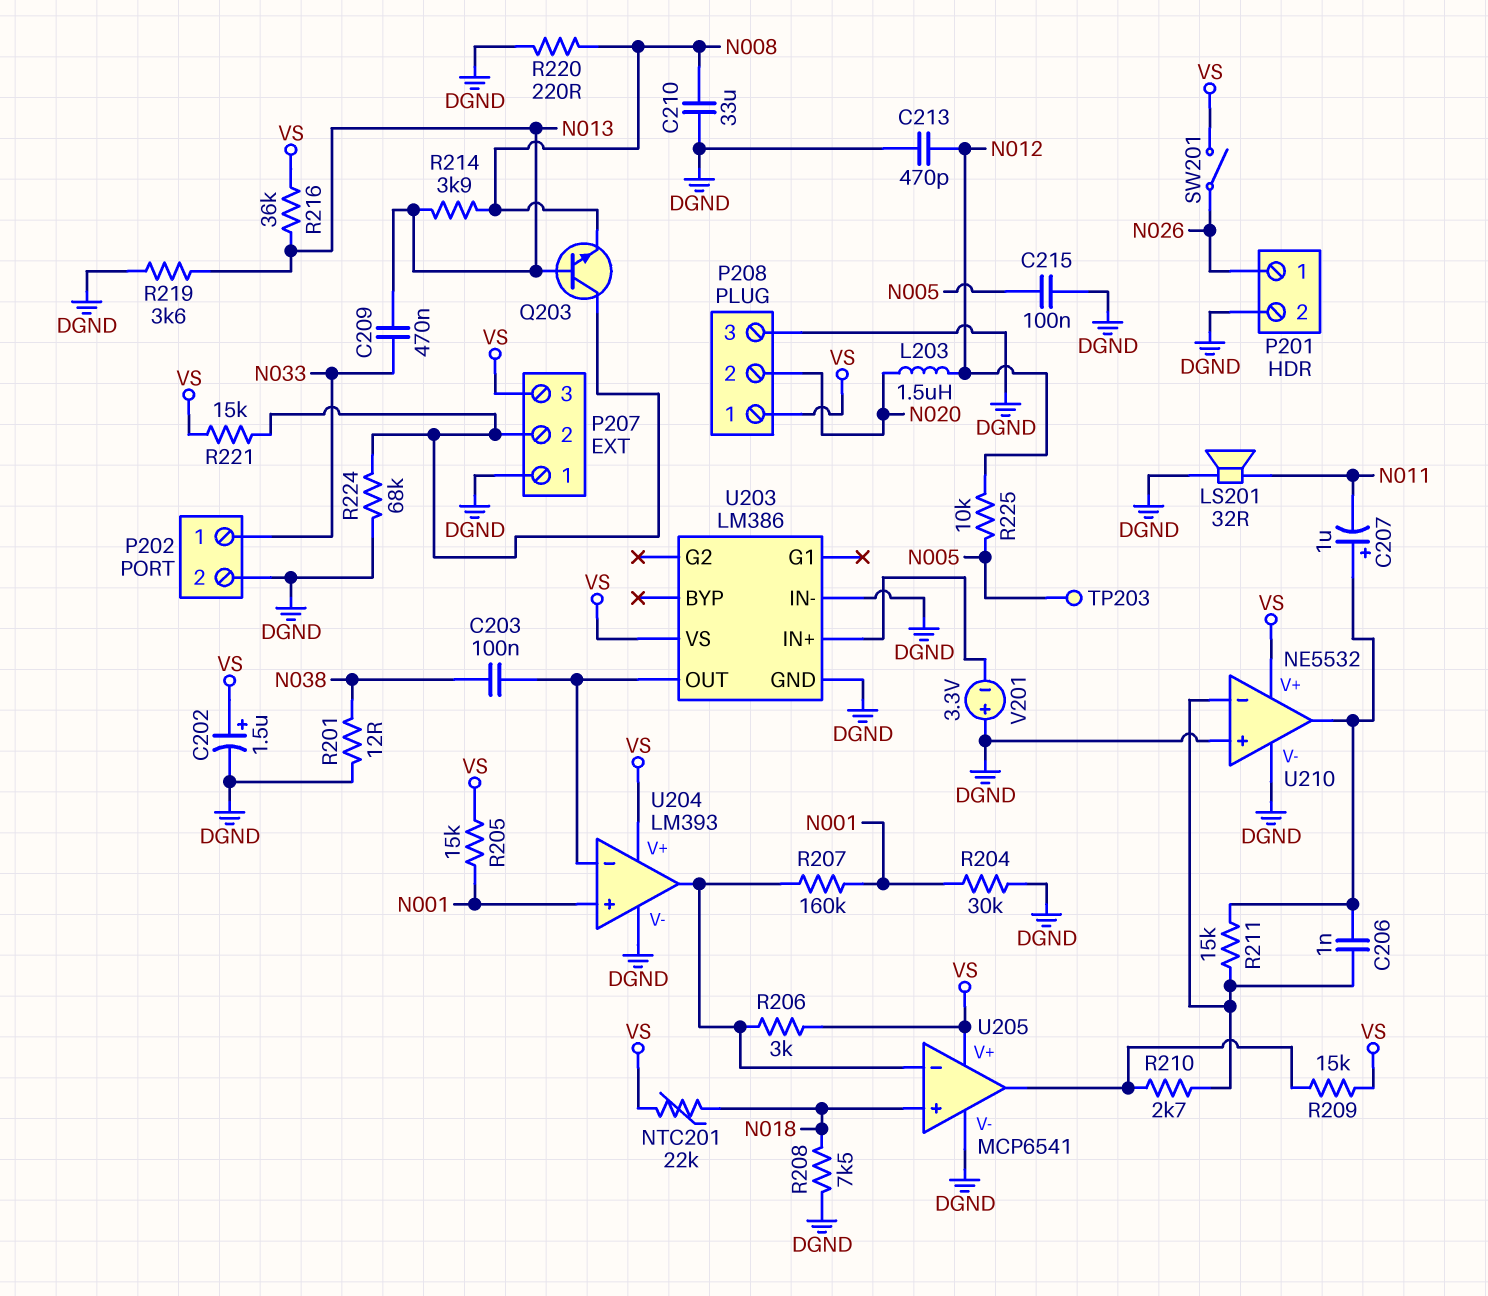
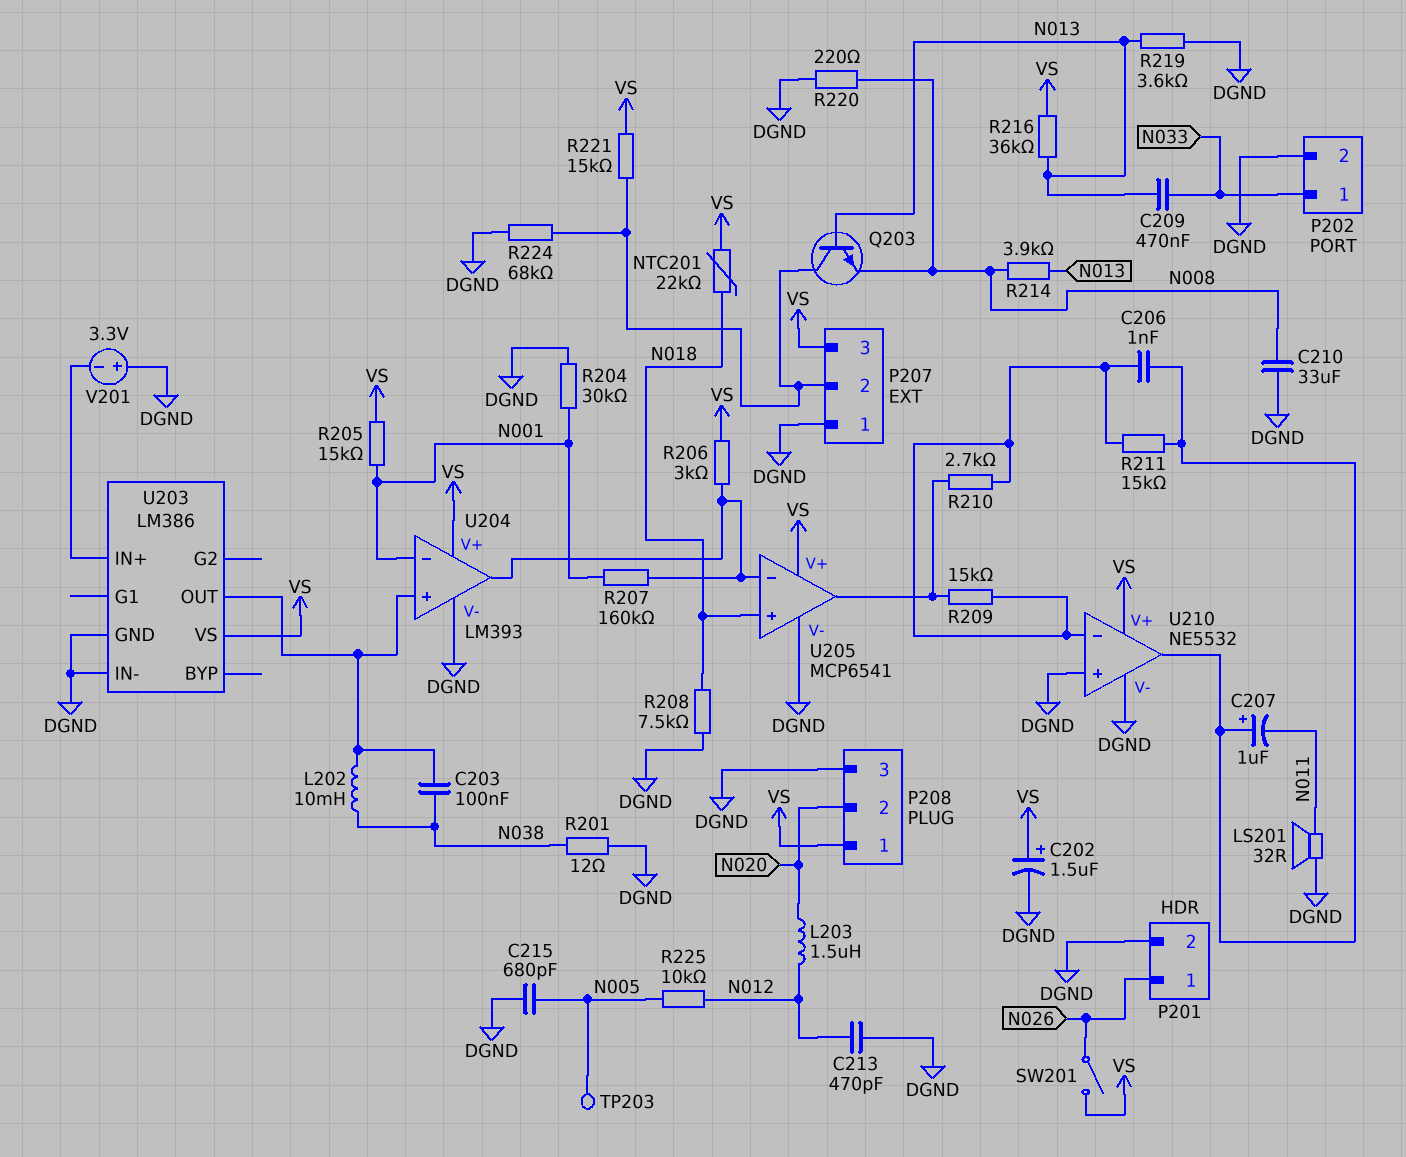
C215: 100nF (DGND, N005) -> 680pF (DGND, N005)
L202: none -> 10mH (N038, U203/OUT)
R209: 15k (U205/out, VS) -> 15k (U205/out, U210/in-)
U204 pin in+: N001 -> U203/OUT
U204 pin in-: U203/OUT -> N001

